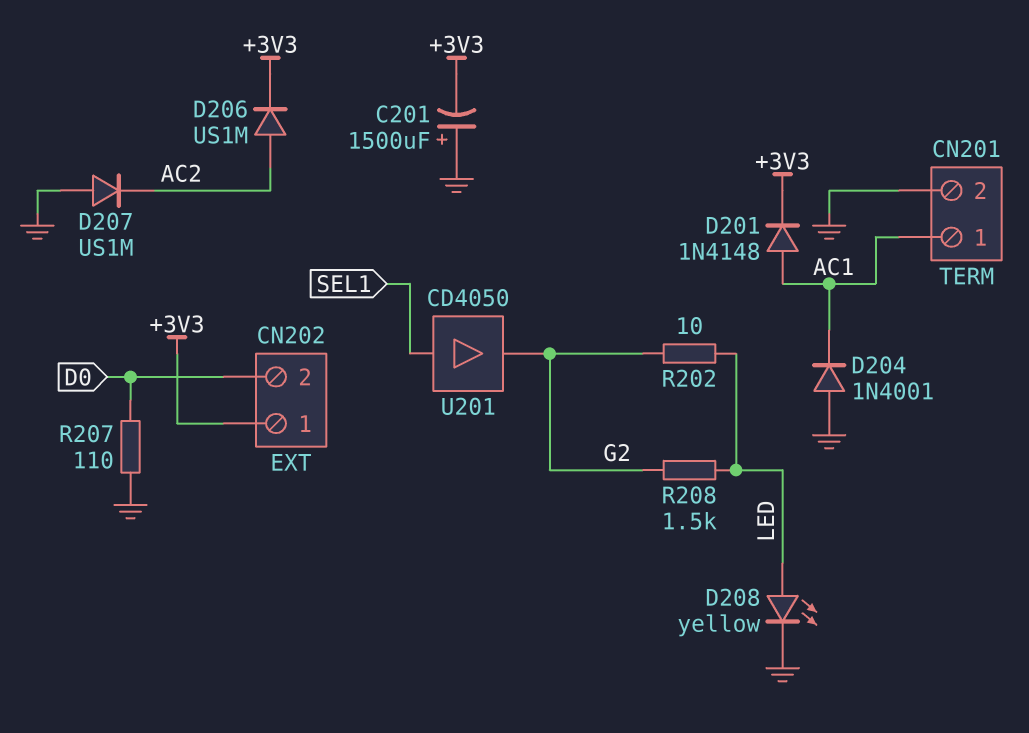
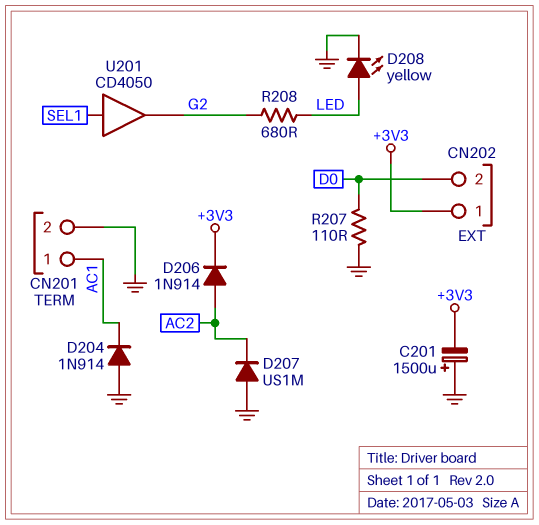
D201: diode 1N4148 (A AC1, K +3V3) -> none
D204: diode 1N4001 (A GND, K AC1) -> diode 1N914 (A GND, K AC1)
D206: diode US1M (A AC2, K +3V3) -> diode 1N914 (A AC2, K +3V3)
R202: 10 (G2, LED) -> none
R208: 1.5k (G2, LED) -> 680 (G2, LED)

